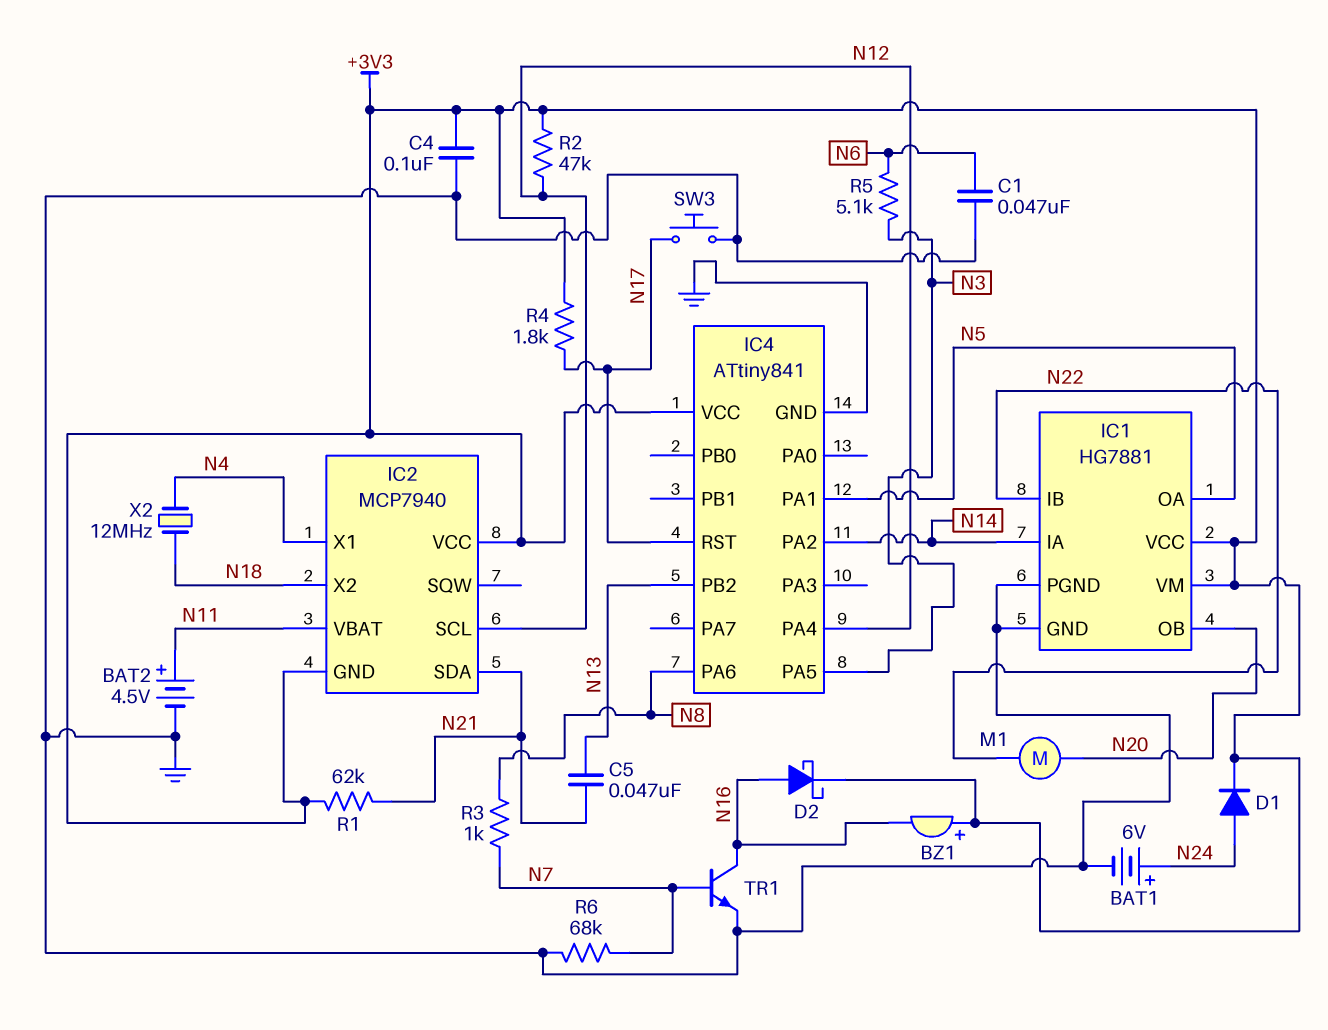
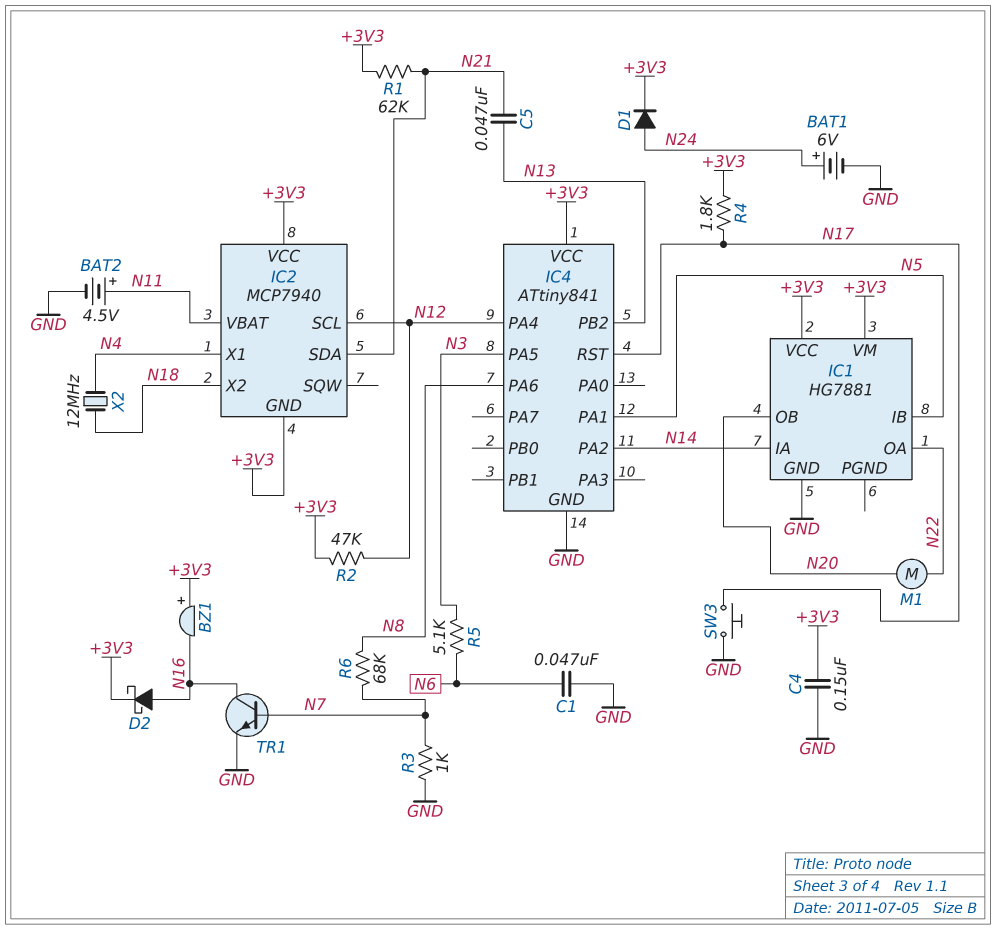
C4: 100nF (+3V3, GND) -> 150nF (+3V3, GND)
IC1 pin IB: N22 -> N5
IC1 pin OA: N5 -> N22
IC1 pin PGND: GND -> none
R3: 1k (N7, N8) -> 1k (GND, N7)
R6: 68k (GND, N7) -> 68k (N7, N8)

